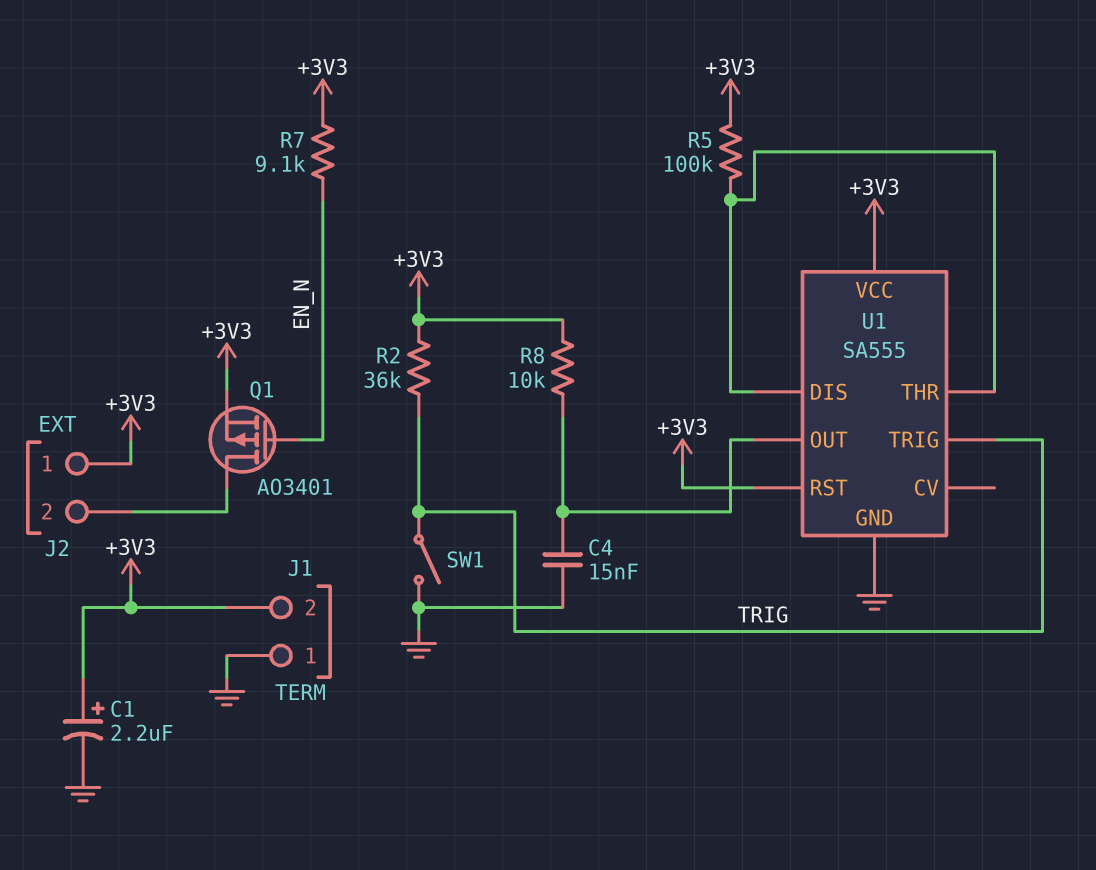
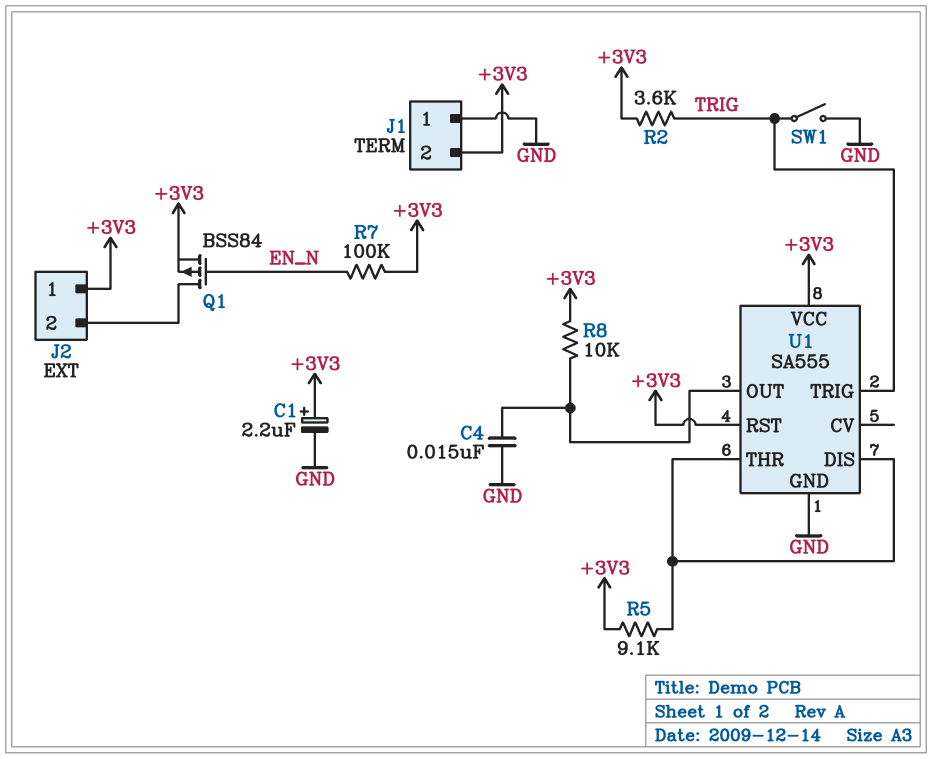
Q1: PMOS AO3401 (G EN_N, D J2/2, S +3V3) -> PMOS BSS84 (G EN_N, D J2/2, S +3V3)
R2: 36k (+3V3, TRIG) -> 3.6k (+3V3, TRIG)
R5: 100k (+3V3, U1/DIS) -> 9.1k (+3V3, U1/DIS)
R7: 9.1k (+3V3, EN_N) -> 100k (+3V3, EN_N)

